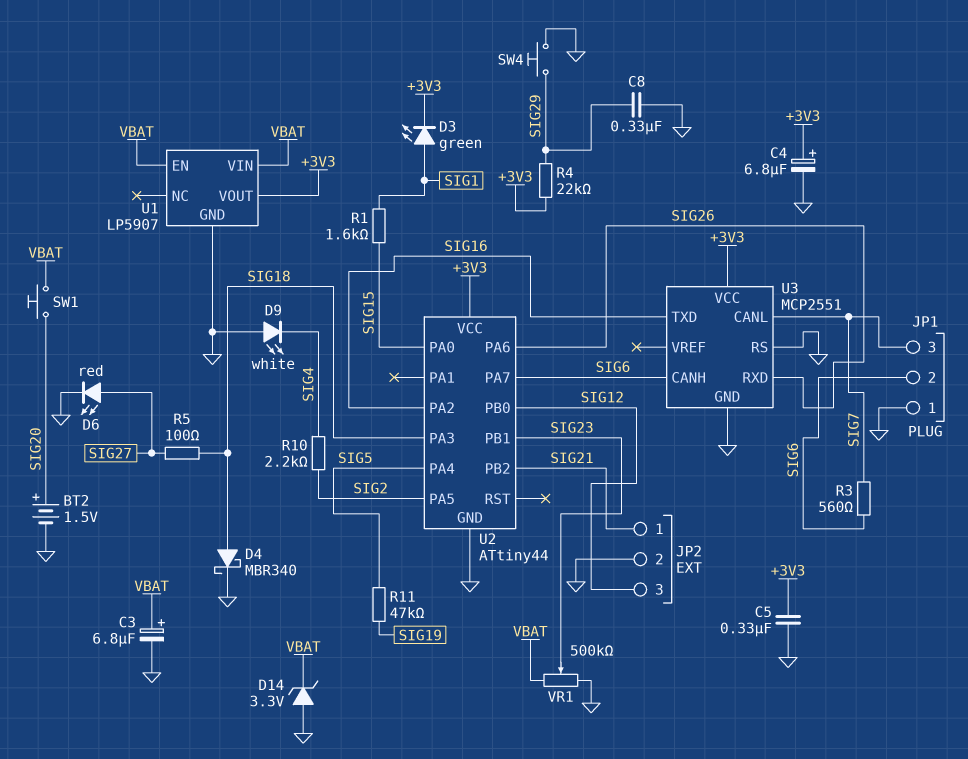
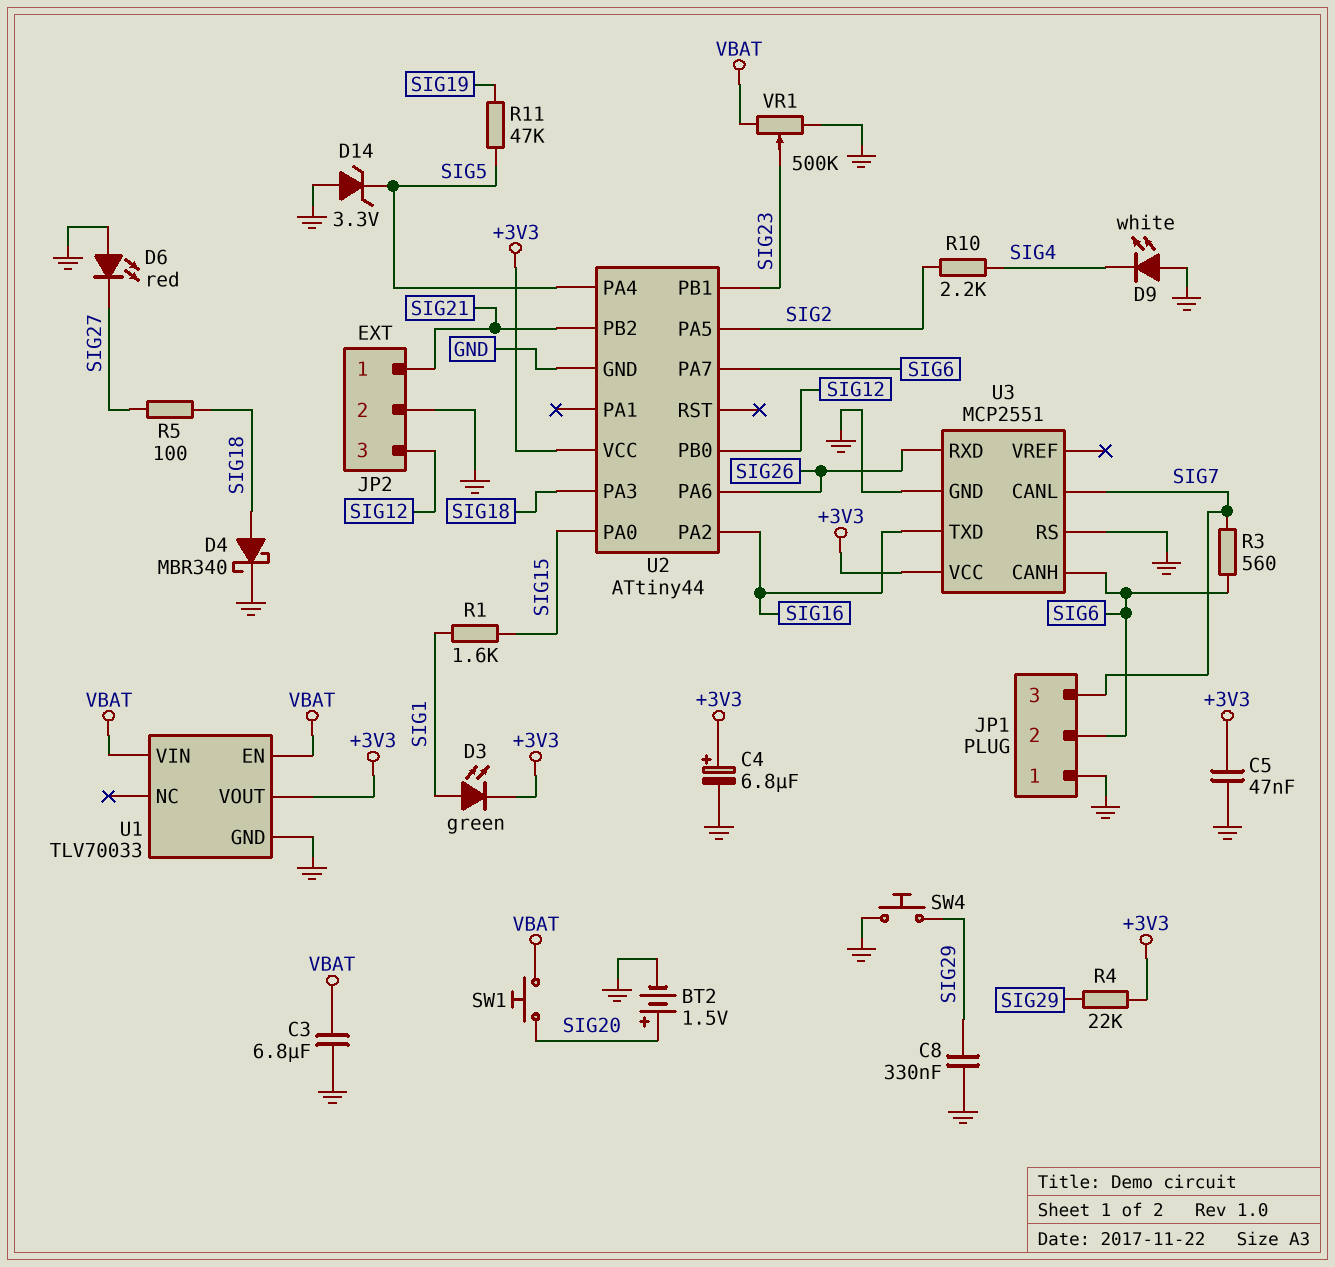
C3: 6.8uF (plus VBAT, minus GND) -> 6.8uF (GND, VBAT)
C5: 330nF (+3V3, GND) -> 47nF (+3V3, GND)
D6: LED red (A SIG27, K GND) -> LED red (A GND, K SIG27)
D14: zener 3.3V (A GND, K VBAT) -> zener 3.3V (A GND, K SIG5)
U1: LP5907 -> TLV70033

